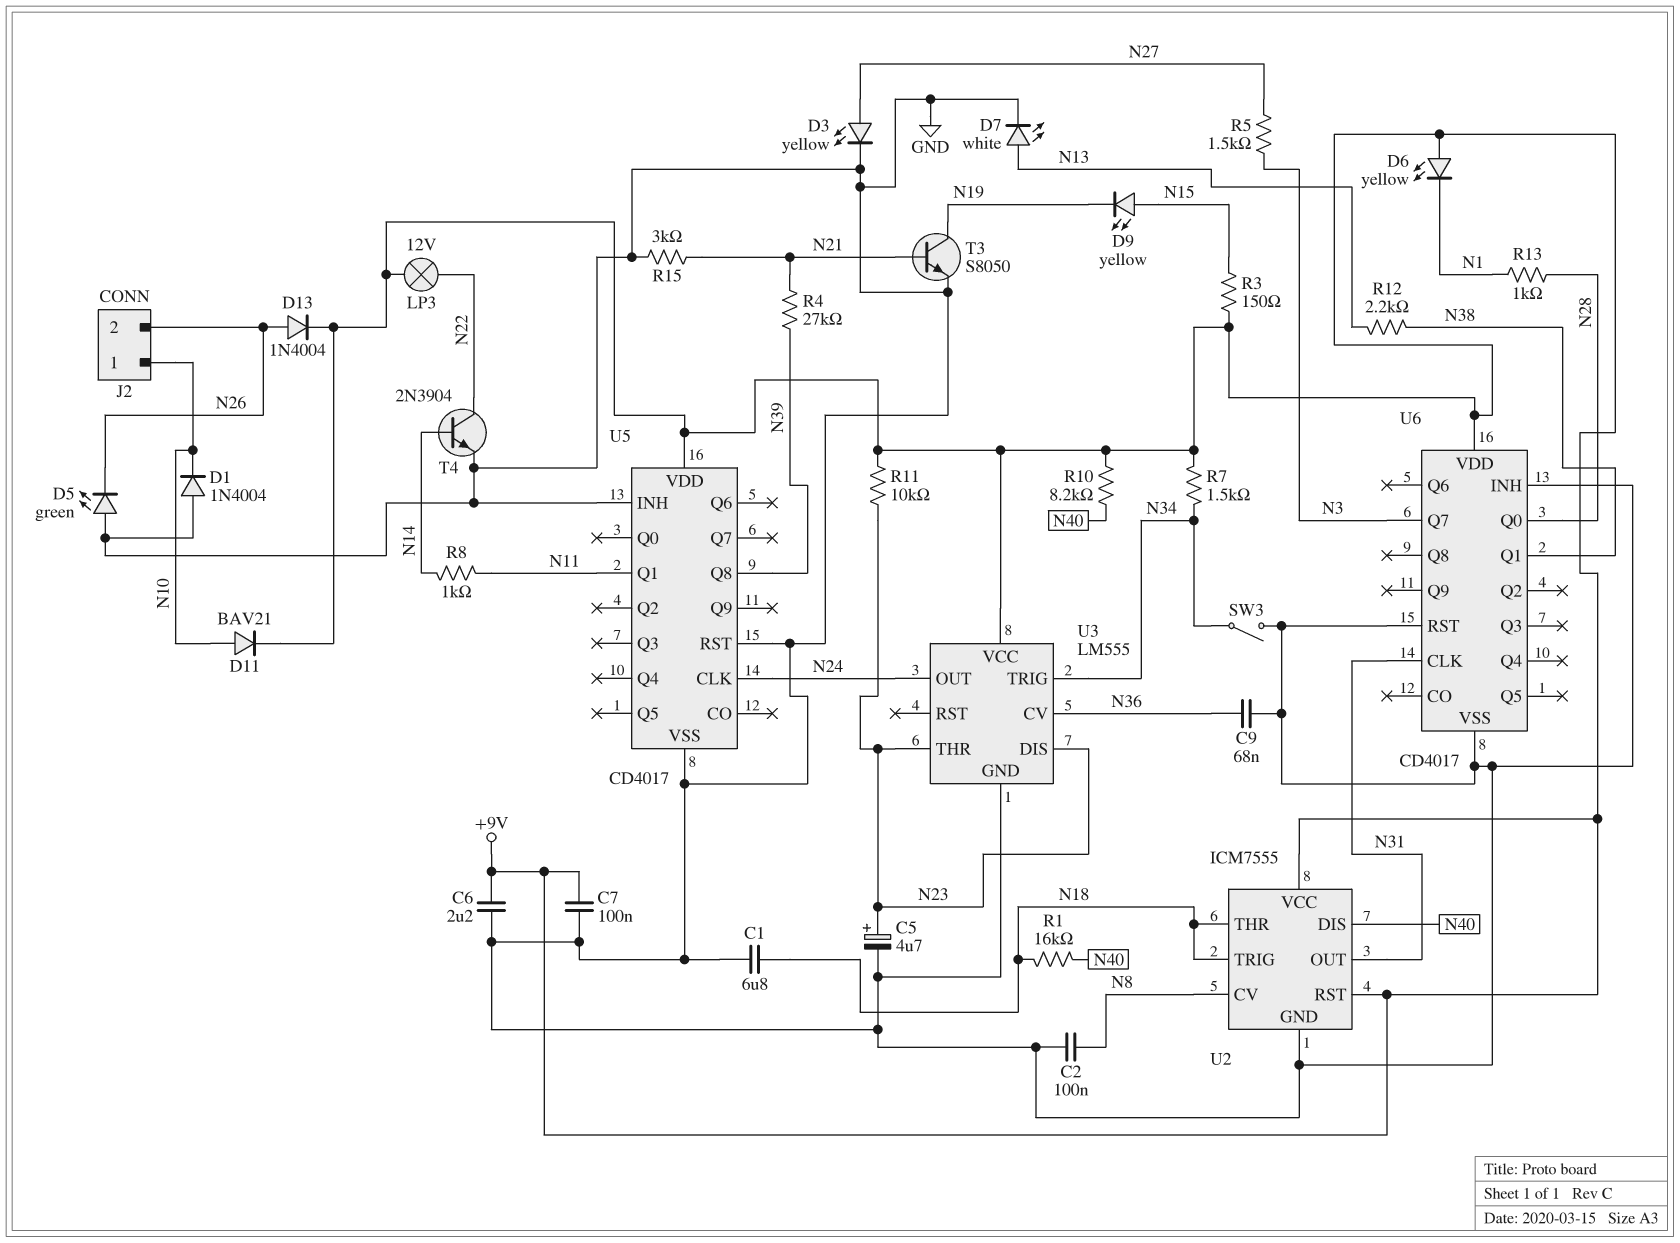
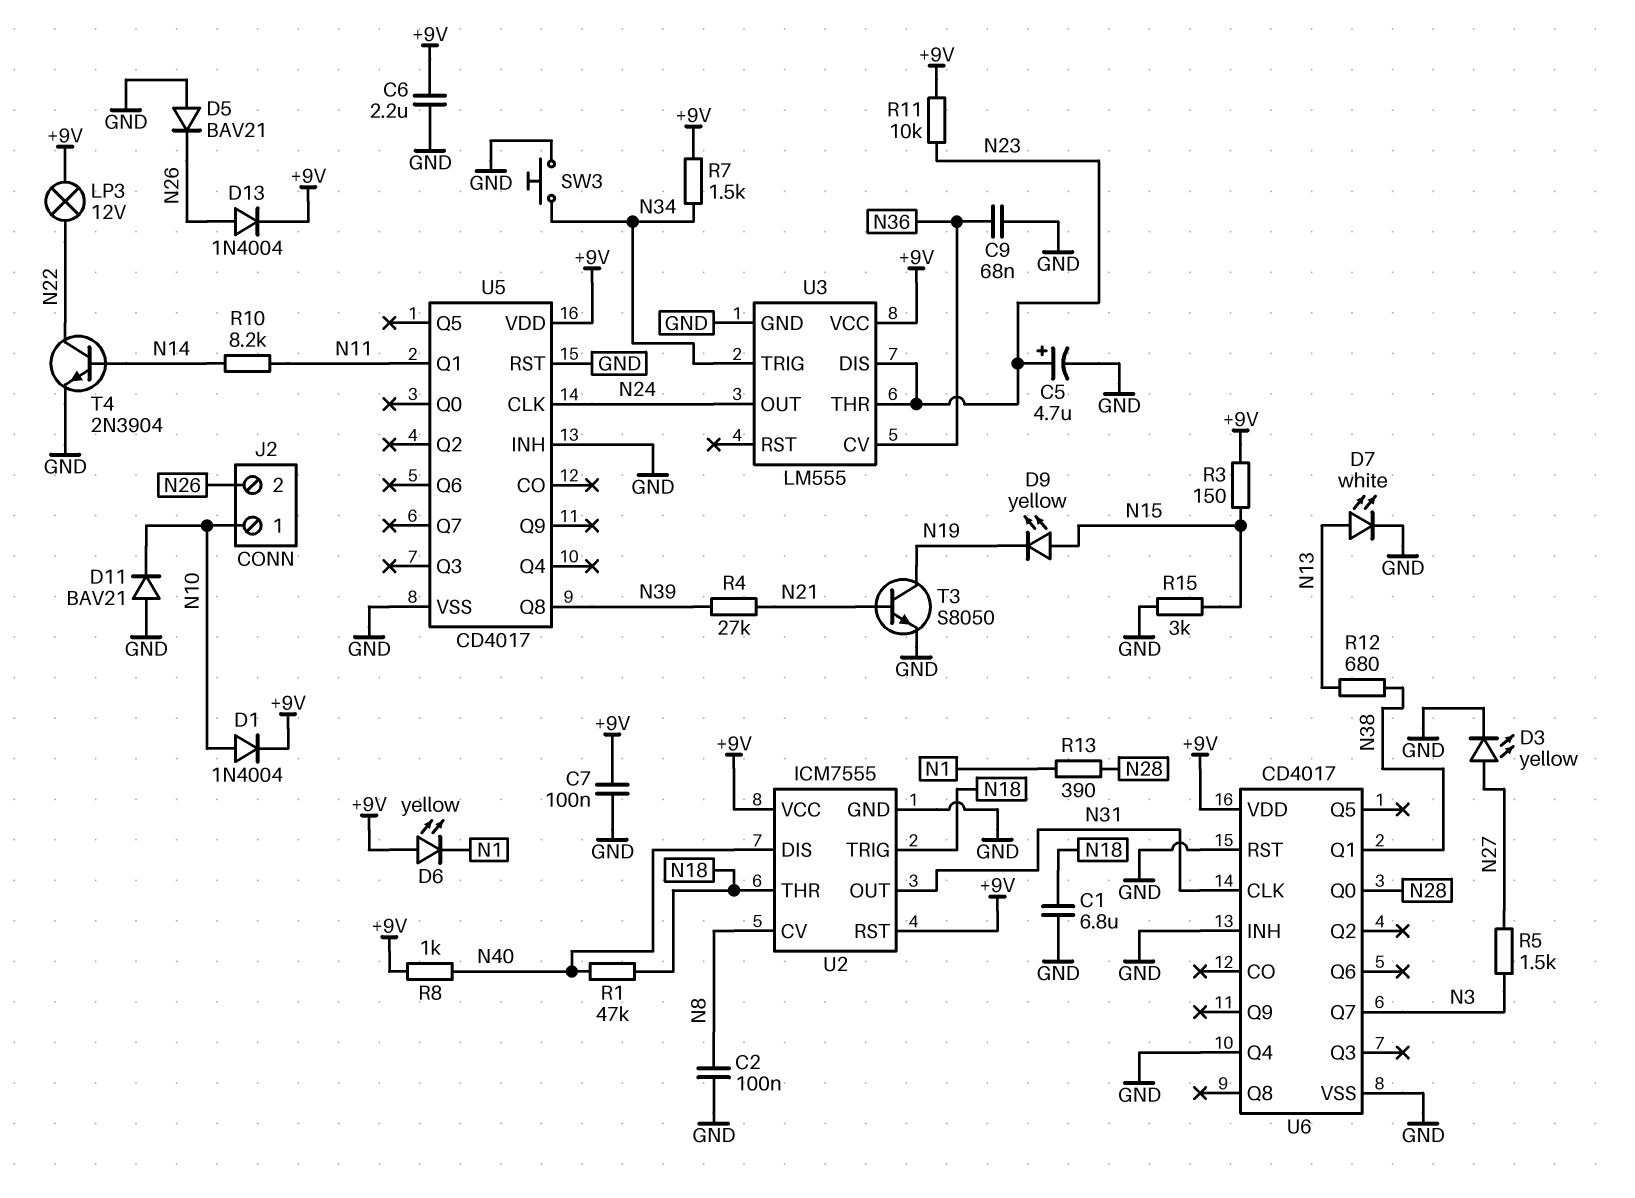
D1: diode 1N4004 (A GND, K N10) -> diode 1N4004 (A N10, K +9V)
D5: LED green (A GND, K N26) -> diode BAV21 (A GND, K N26)
D11: diode BAV21 (A N10, K +9V) -> diode BAV21 (A GND, K N10)
R1: 16k (N18, N40) -> 47k (N18, N40)
R8: 1k (N11, N14) -> 1k (+9V, N40)
R10: 8.2k (+9V, N40) -> 8.2k (N11, N14)
R12: 2.2k (N13, N38) -> 680 (N13, N38)
R13: 1k (N1, N28) -> 390 (N1, N28)
R15: 3k (GND, N21) -> 3k (GND, N15)
SW3: switch (GND, N34) -> button (GND, N34)
U6 pin Q4: none -> GND

